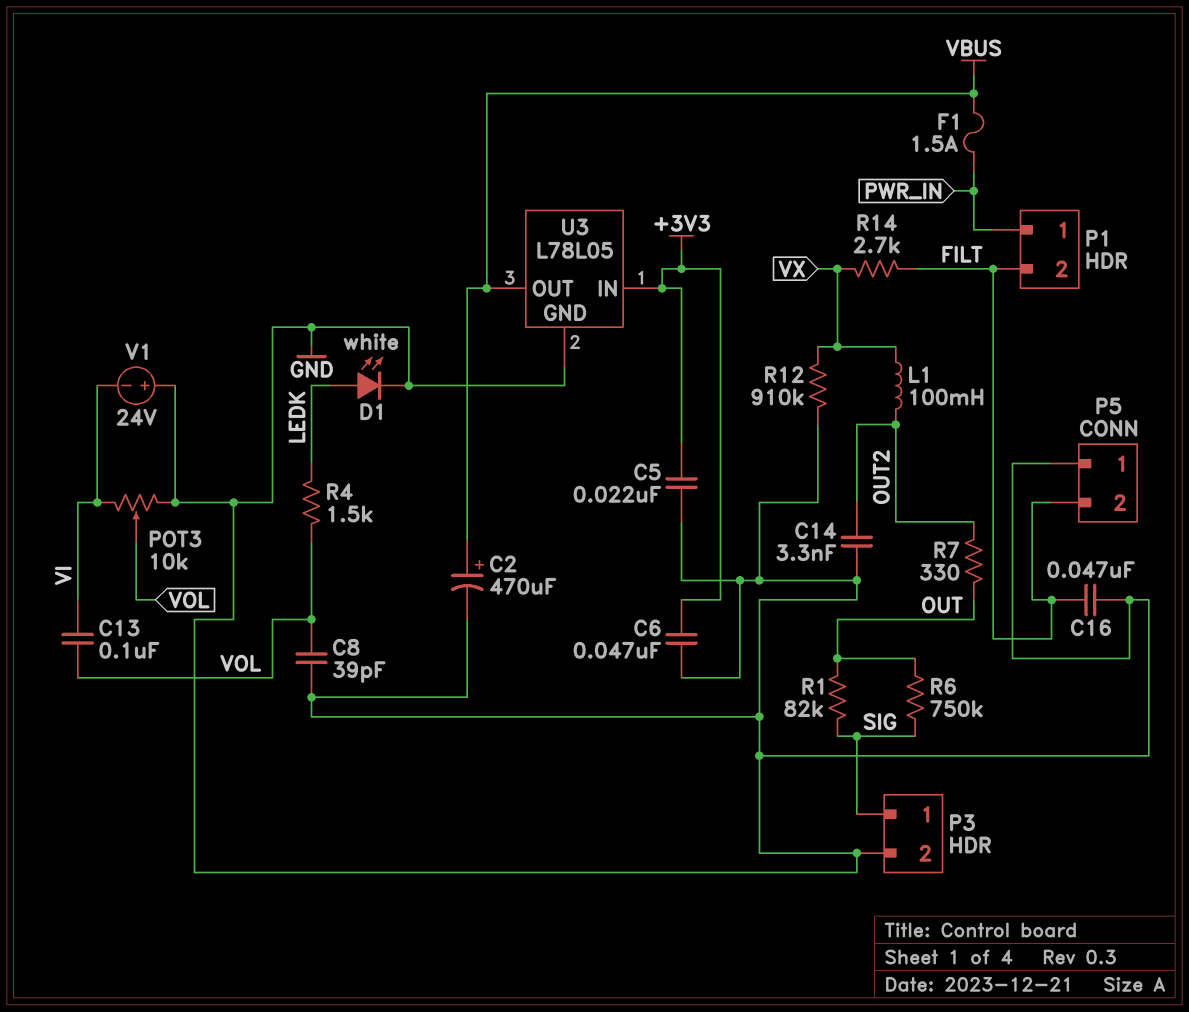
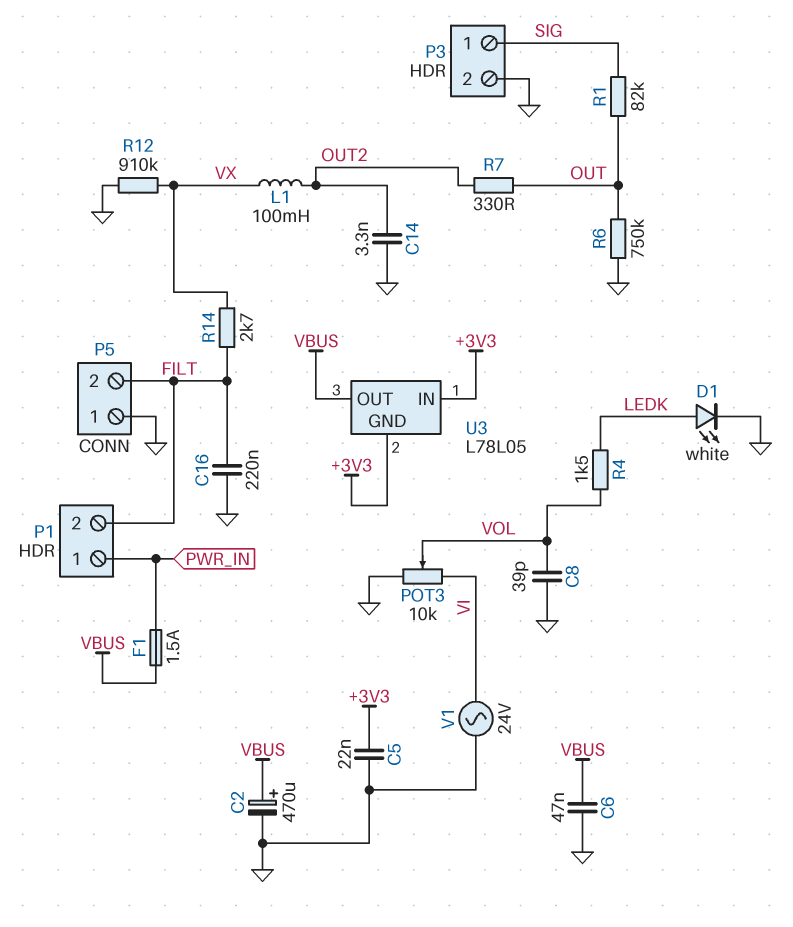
C6: 47nF (+3V3, GND) -> 47nF (GND, VBUS)
C13: 100nF (VI, VOL) -> none
C16: 47nF (FILT, GND) -> 220nF (FILT, GND)
R6: 750k (OUT, SIG) -> 750k (GND, OUT)
U3 pin GND: GND -> +3V3
V1: 24V (plus GND, minus VI) -> AC 24V (GND, VI)

